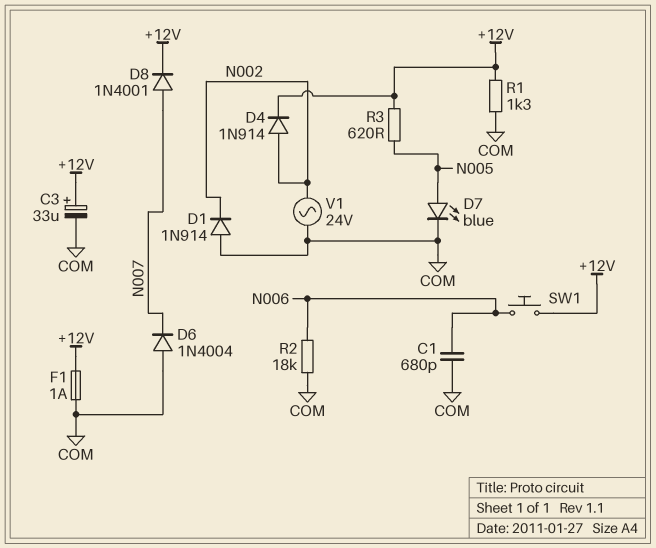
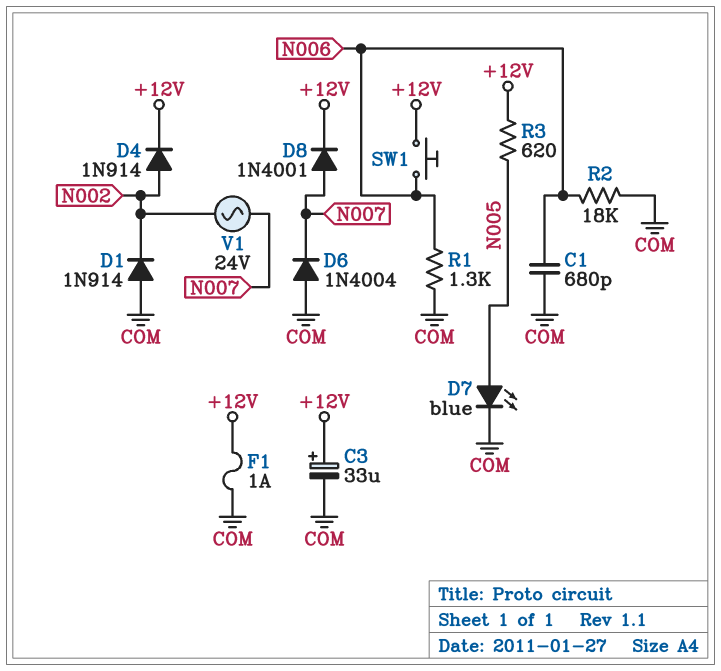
R1: 1.3k (+12V, COM) -> 1.3k (COM, N006)
V1: AC 24V (COM, N002) -> AC 24V (N002, N007)

